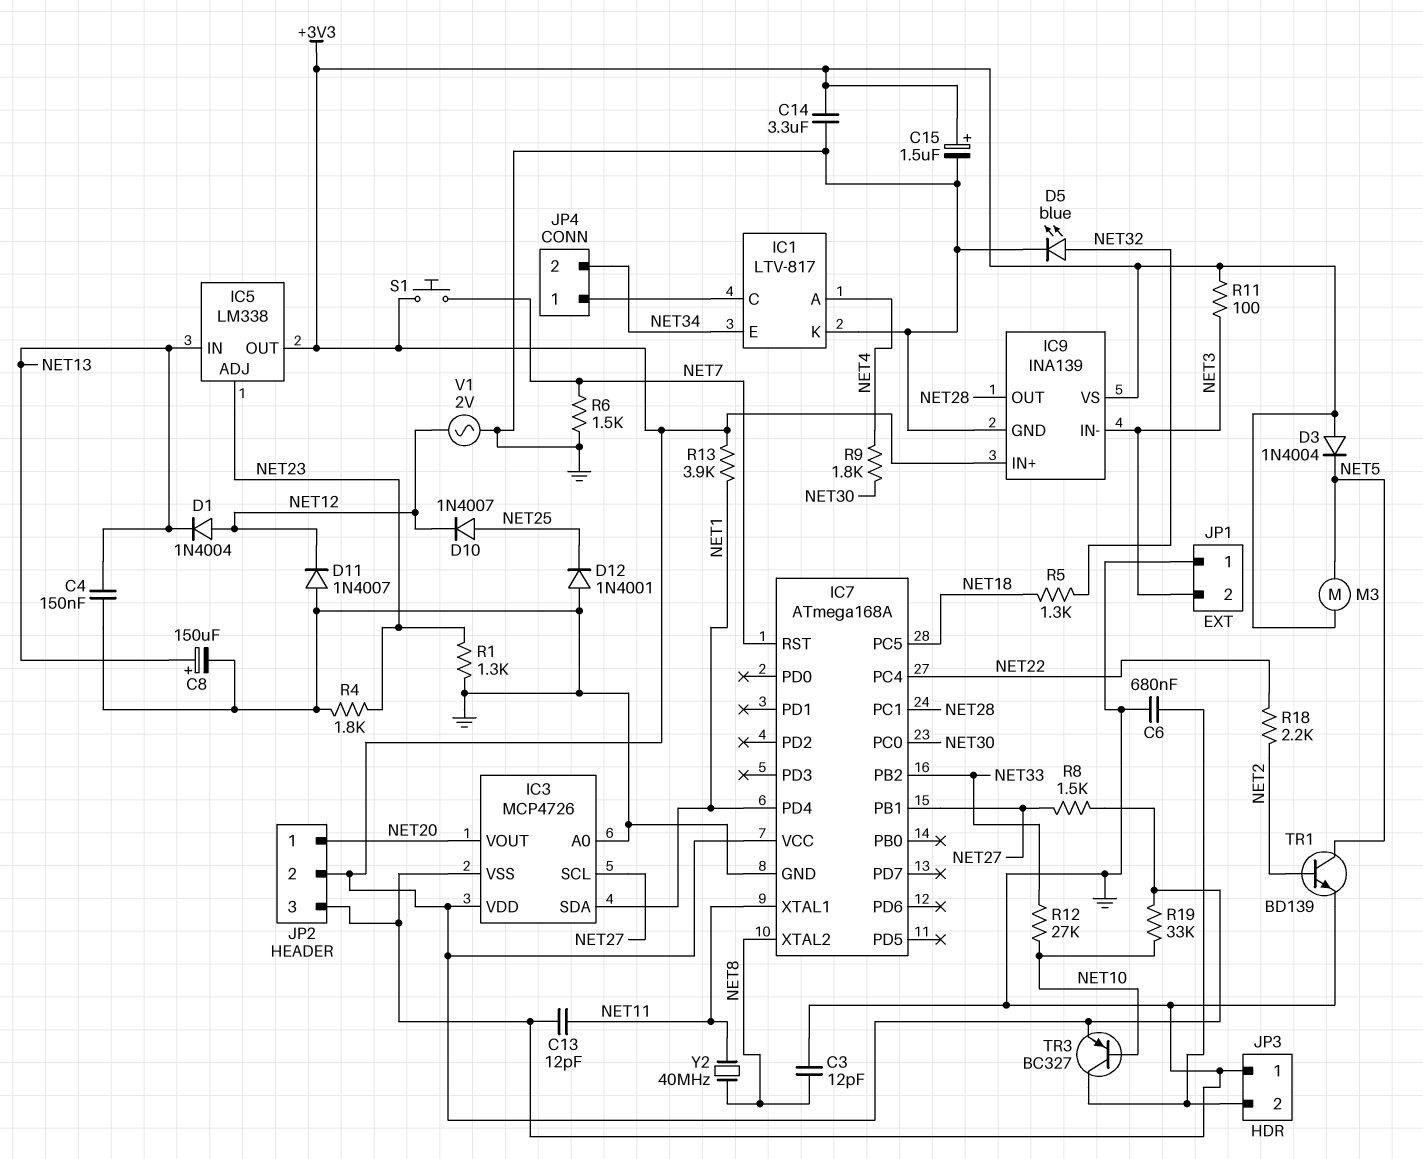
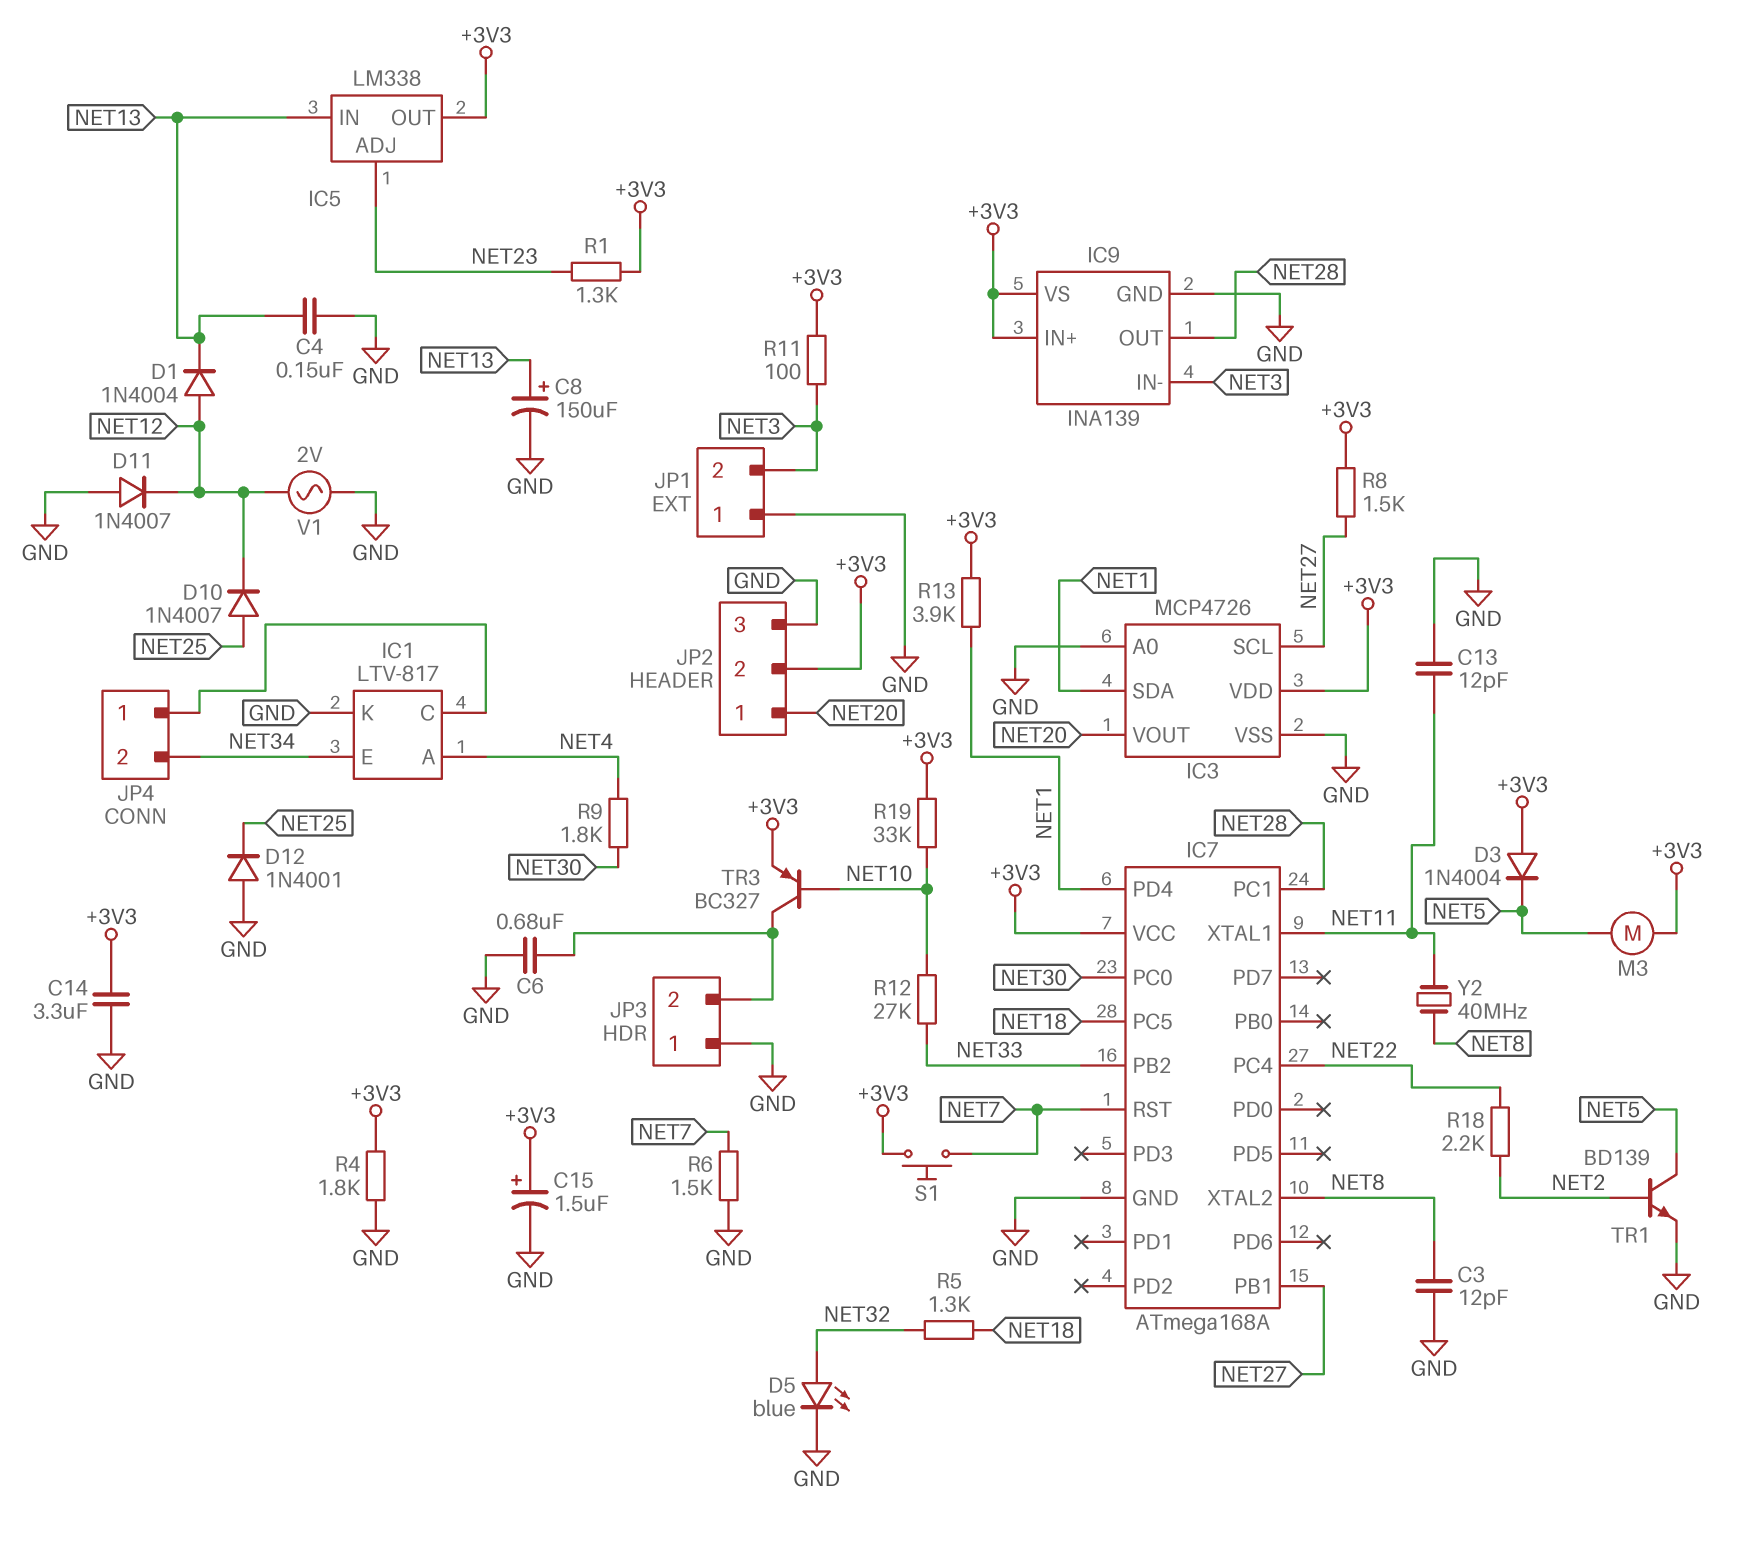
R1: 1.3k (GND, NET23) -> 1.3k (+3V3, NET23)
R4: 1.8k (GND, NET23) -> 1.8k (+3V3, GND)

